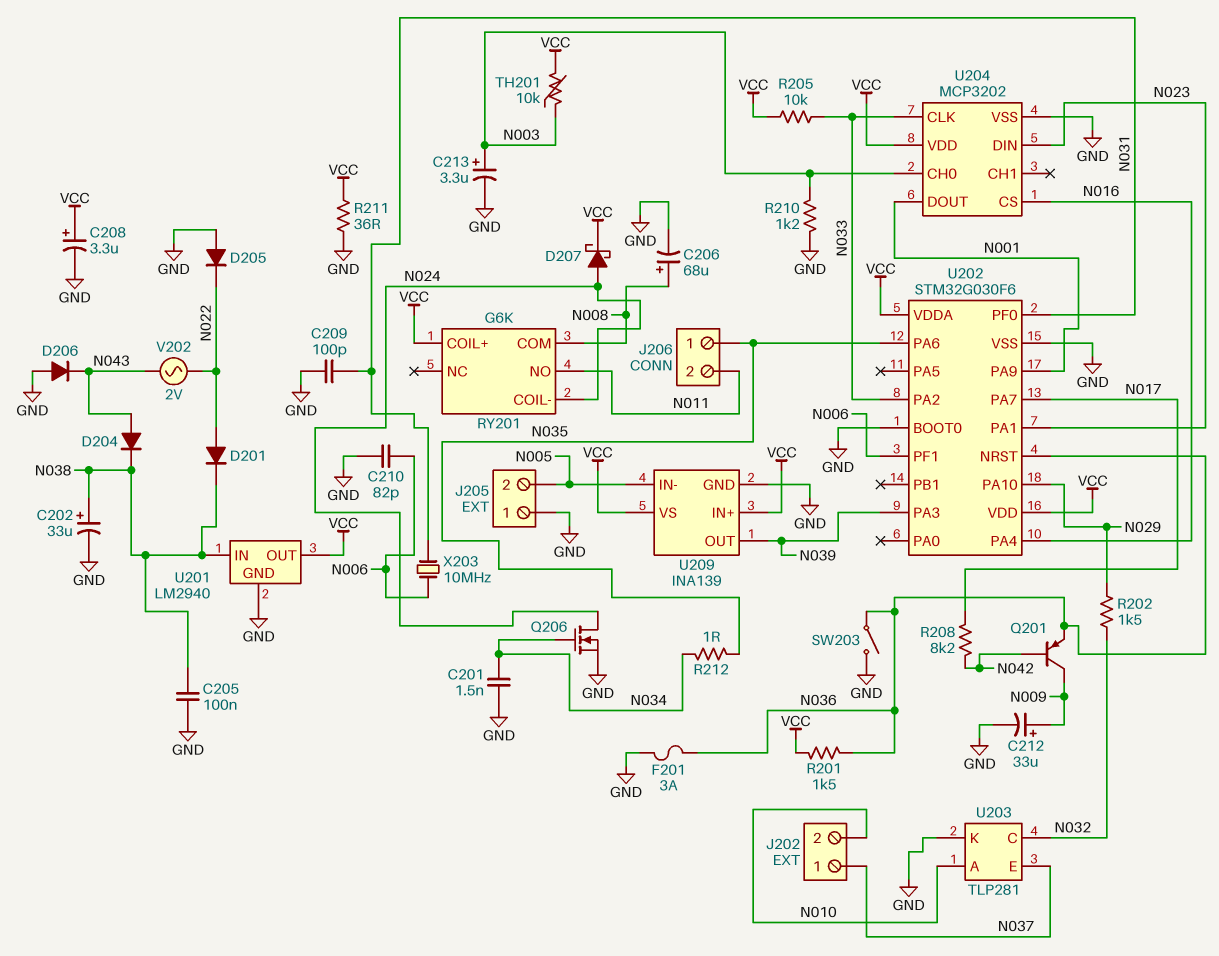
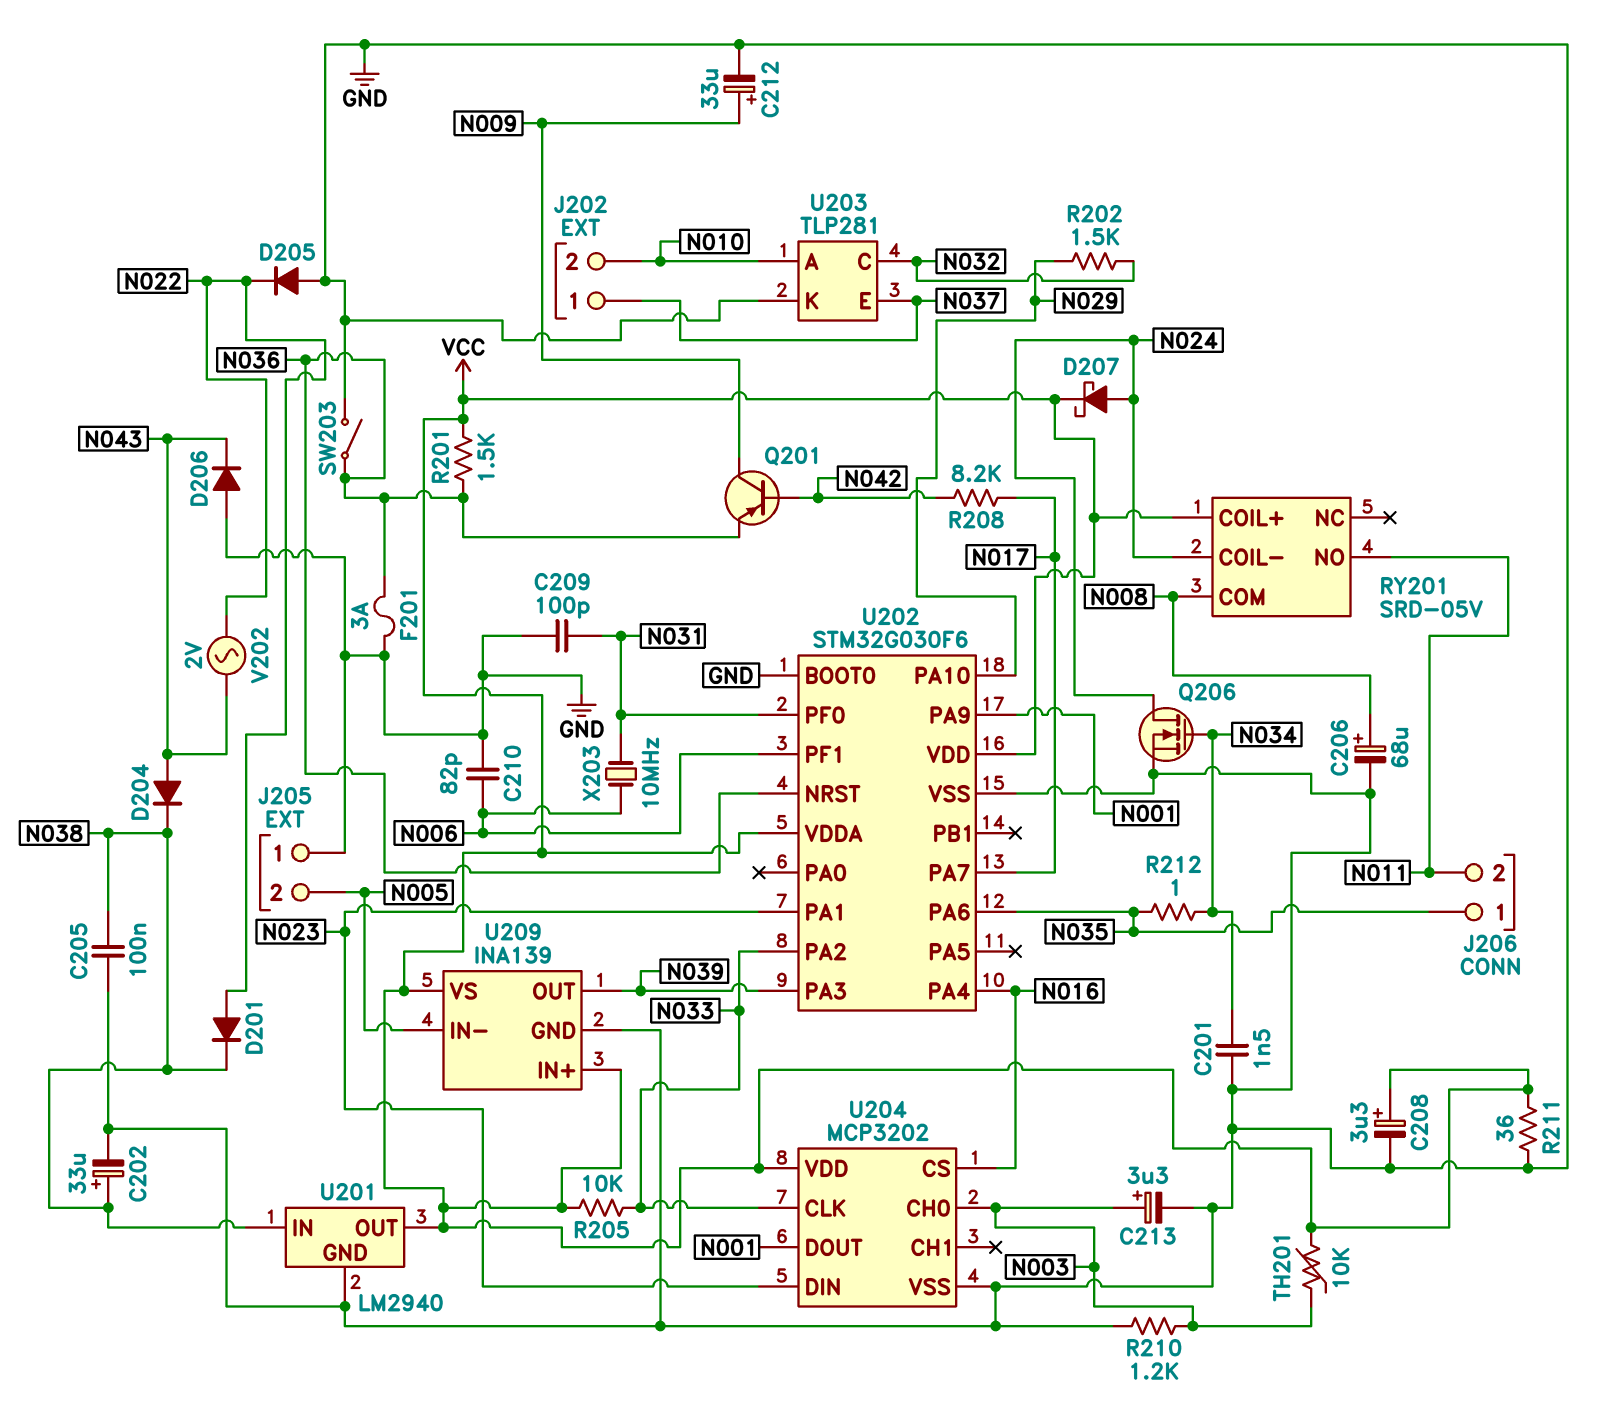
RY201: G6K -> SRD-05V

